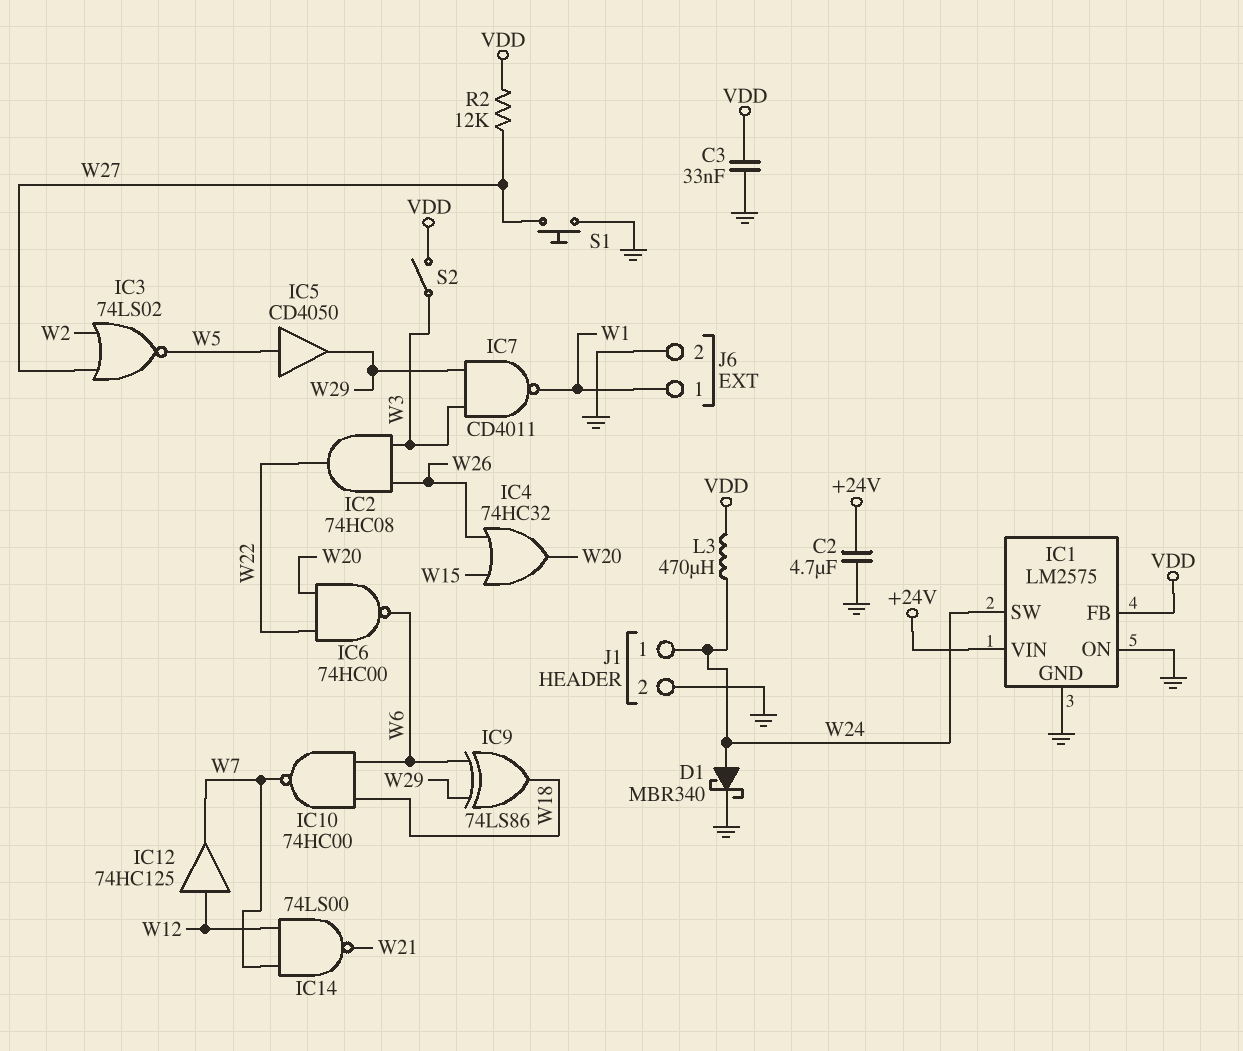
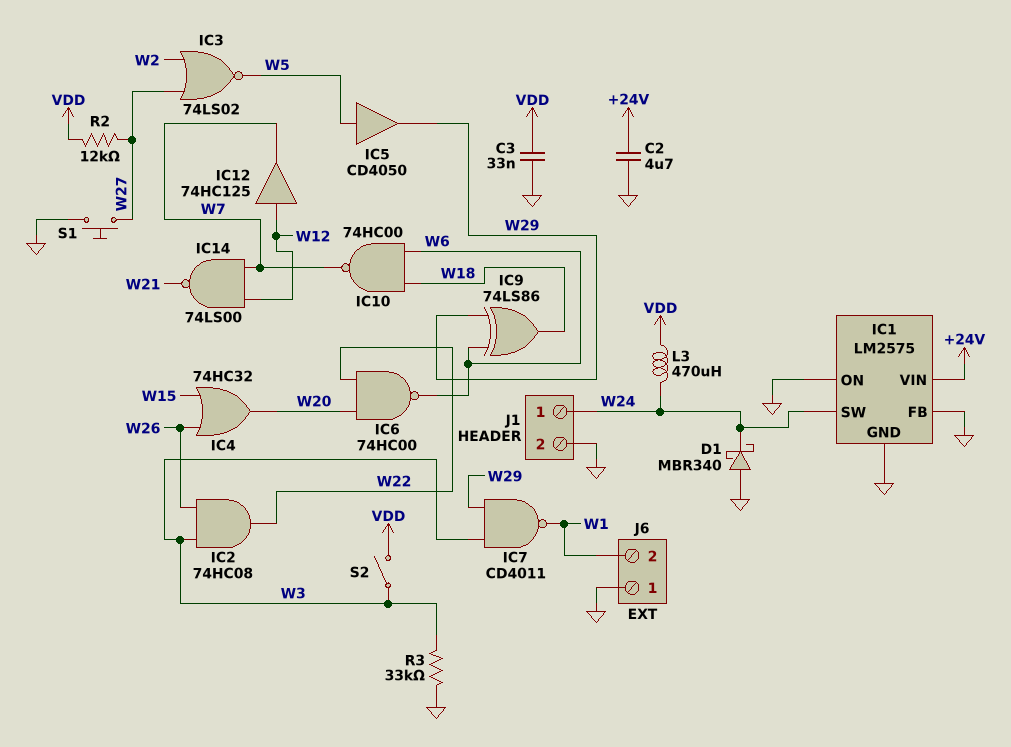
D1: schottky MBR340 (A W24, K GND) -> schottky MBR340 (A GND, K W24)
IC1 pin FB: VDD -> GND
J6 pin 1: W1 -> GND
J6 pin 2: GND -> W1
R3: none -> 33k (GND, W3)

